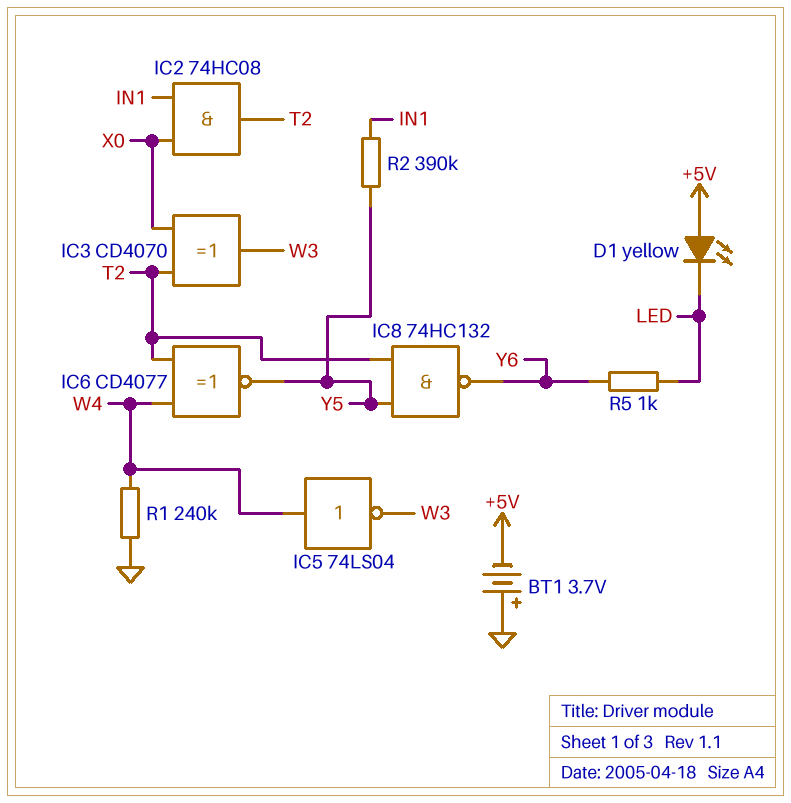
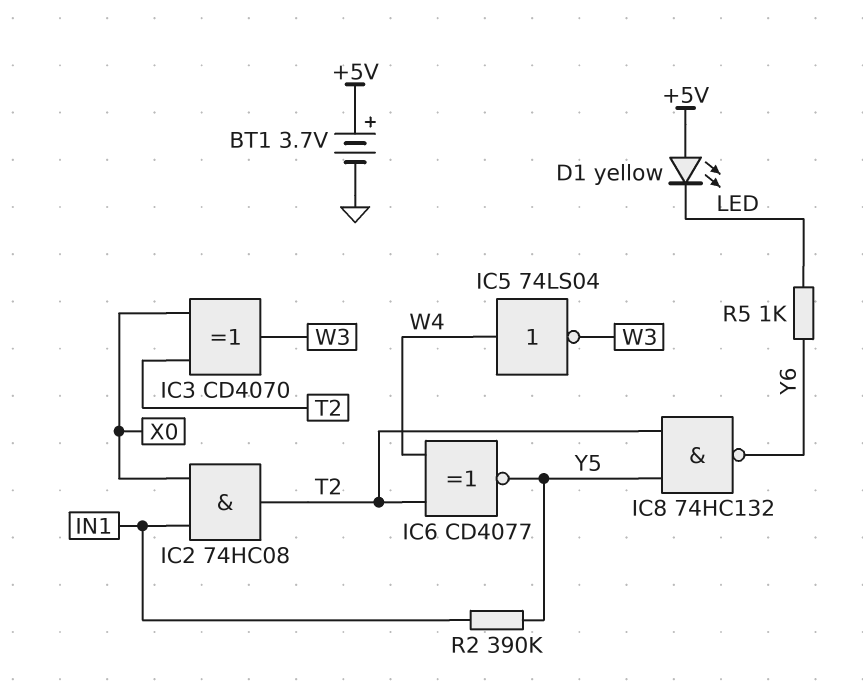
BT1: 3.7V (plus GND, minus +5V) -> 3.7V (plus +5V, minus GND)
R1: 240k (GND, W4) -> none

